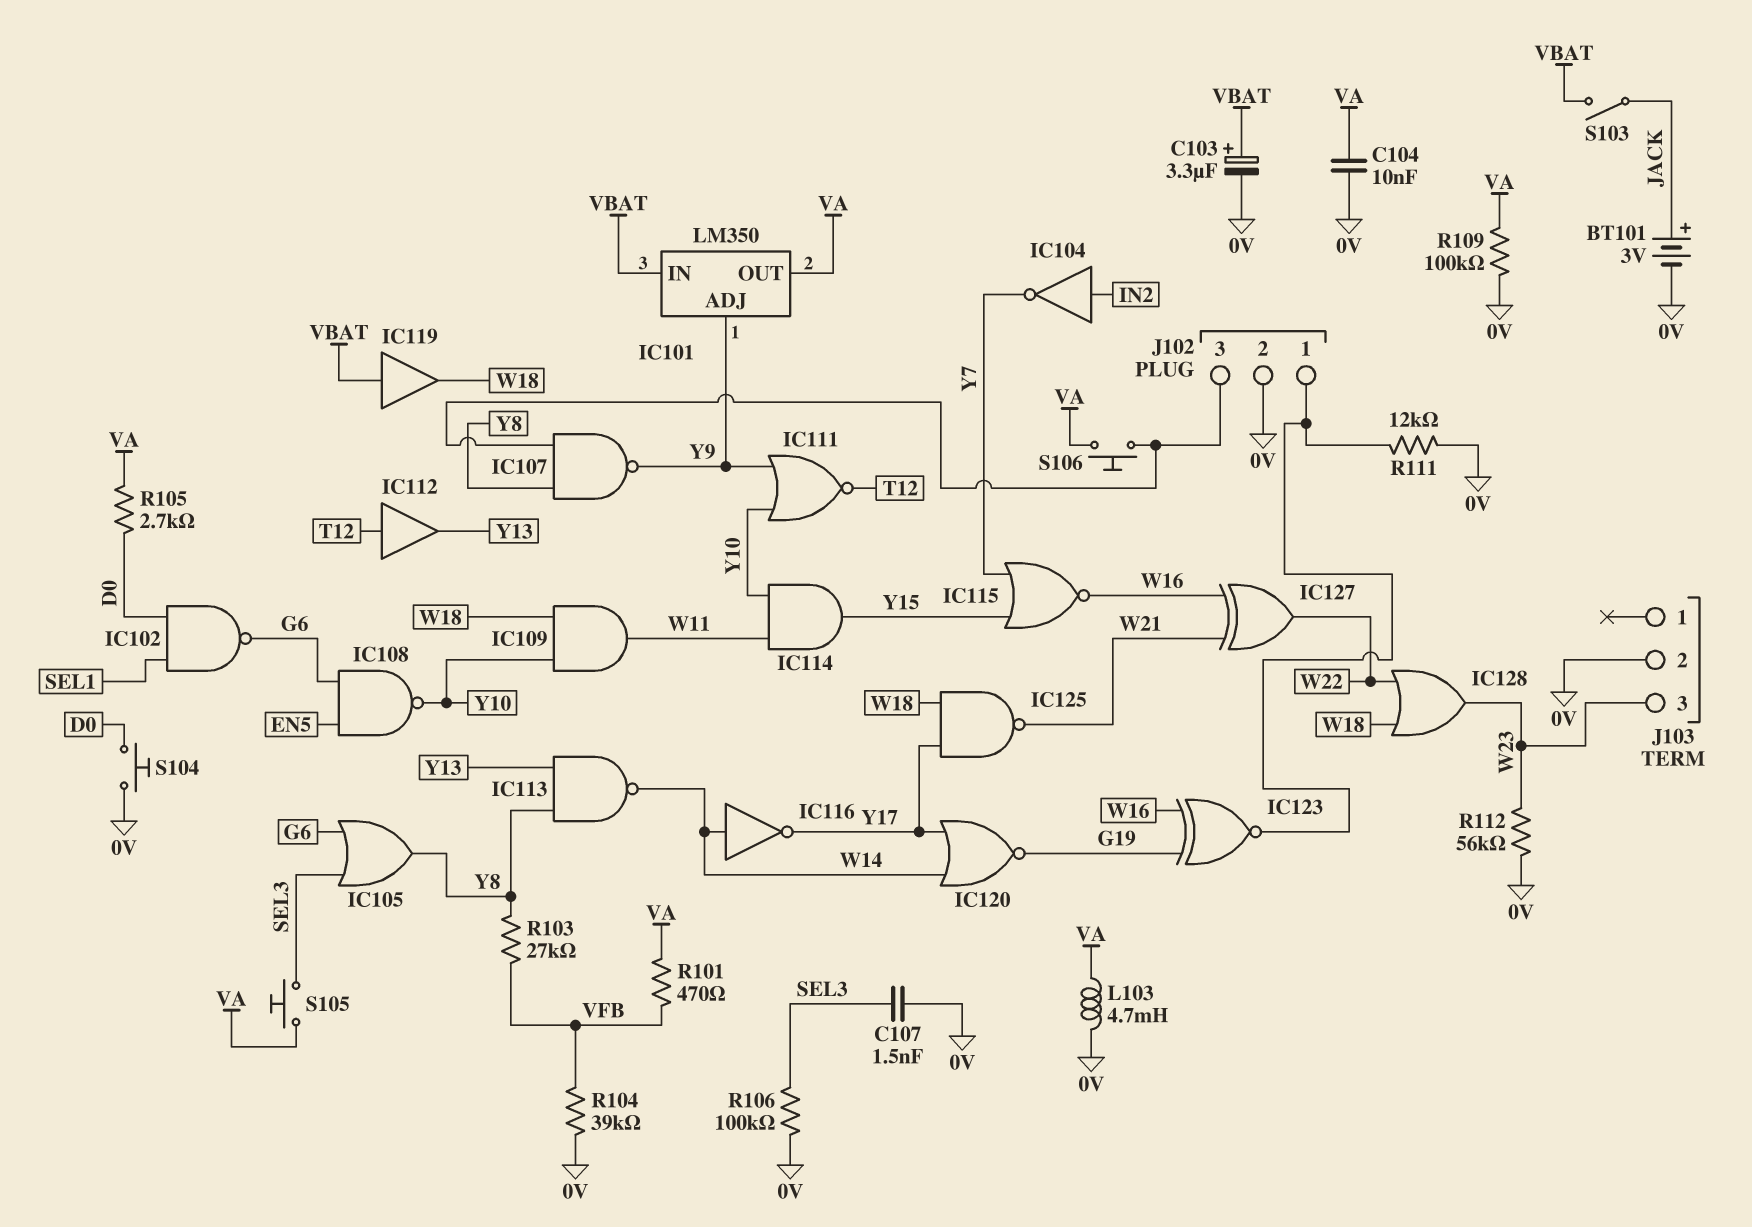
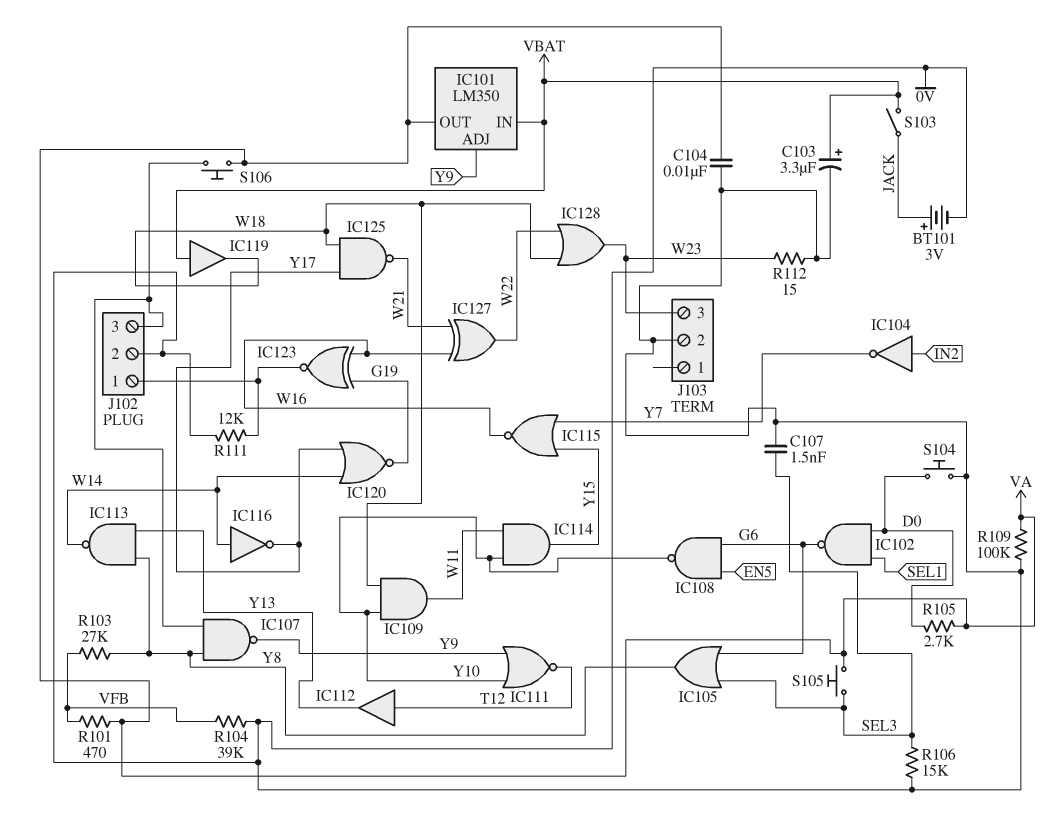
L103: 4.7mH (0V, VA) -> none
R106: 100k (0V, SEL3) -> 15k (0V, SEL3)
R112: 56k (0V, W23) -> 15 (0V, W23)

